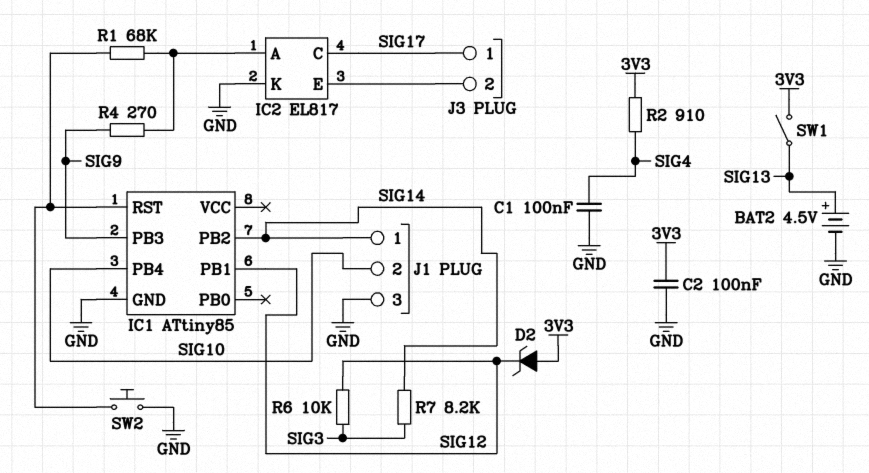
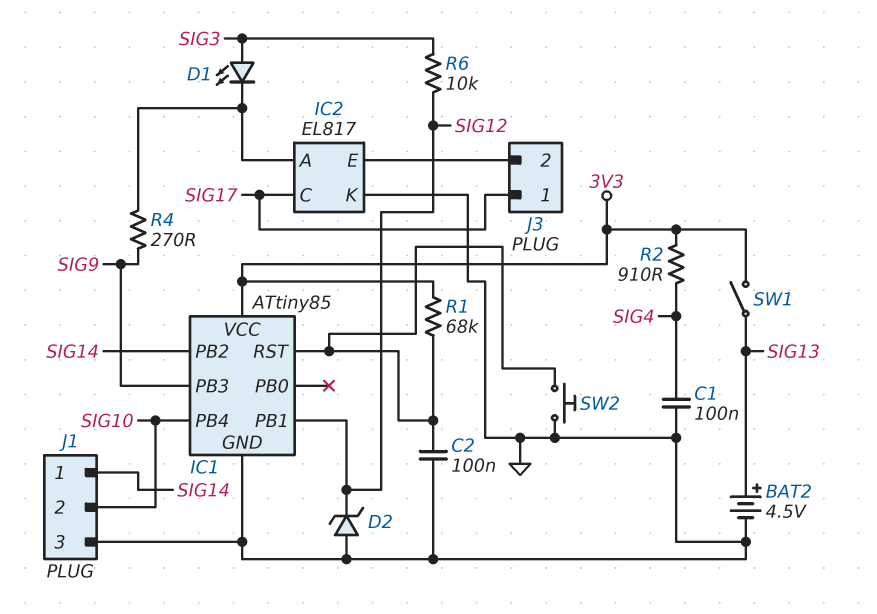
C2: 100nF (3V3, GND) -> 100nF (GND, IC1/RST)
D1: none -> LED (A SIG3, K IC2/A)
D2: zener (A 3V3, K SIG12) -> zener (A GND, K SIG12)
IC1 pin VCC: none -> 3V3
R1: 68k (IC1/RST, IC2/A) -> 68k (3V3, IC1/RST)
R7: 8.2k (SIG3, SIG14) -> none

